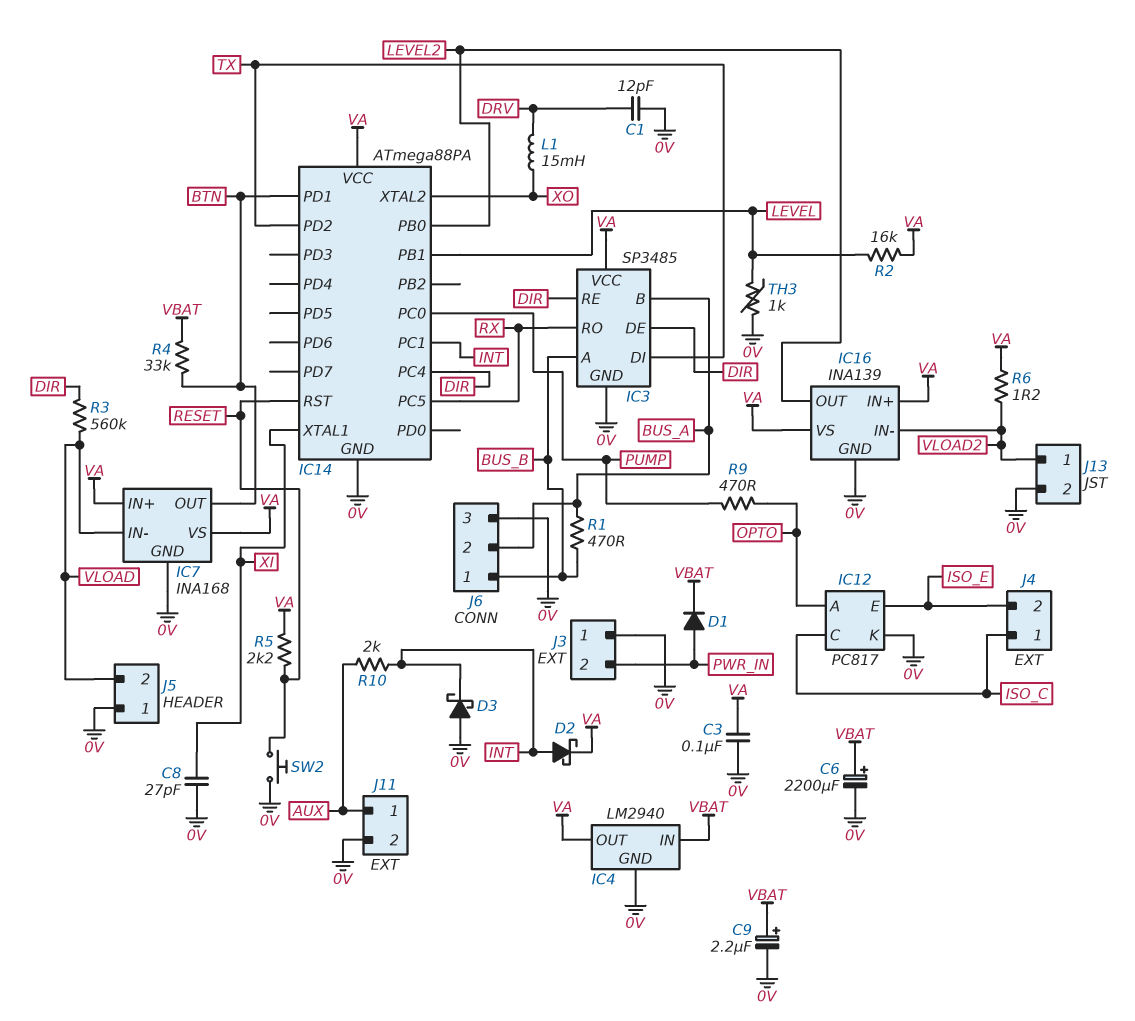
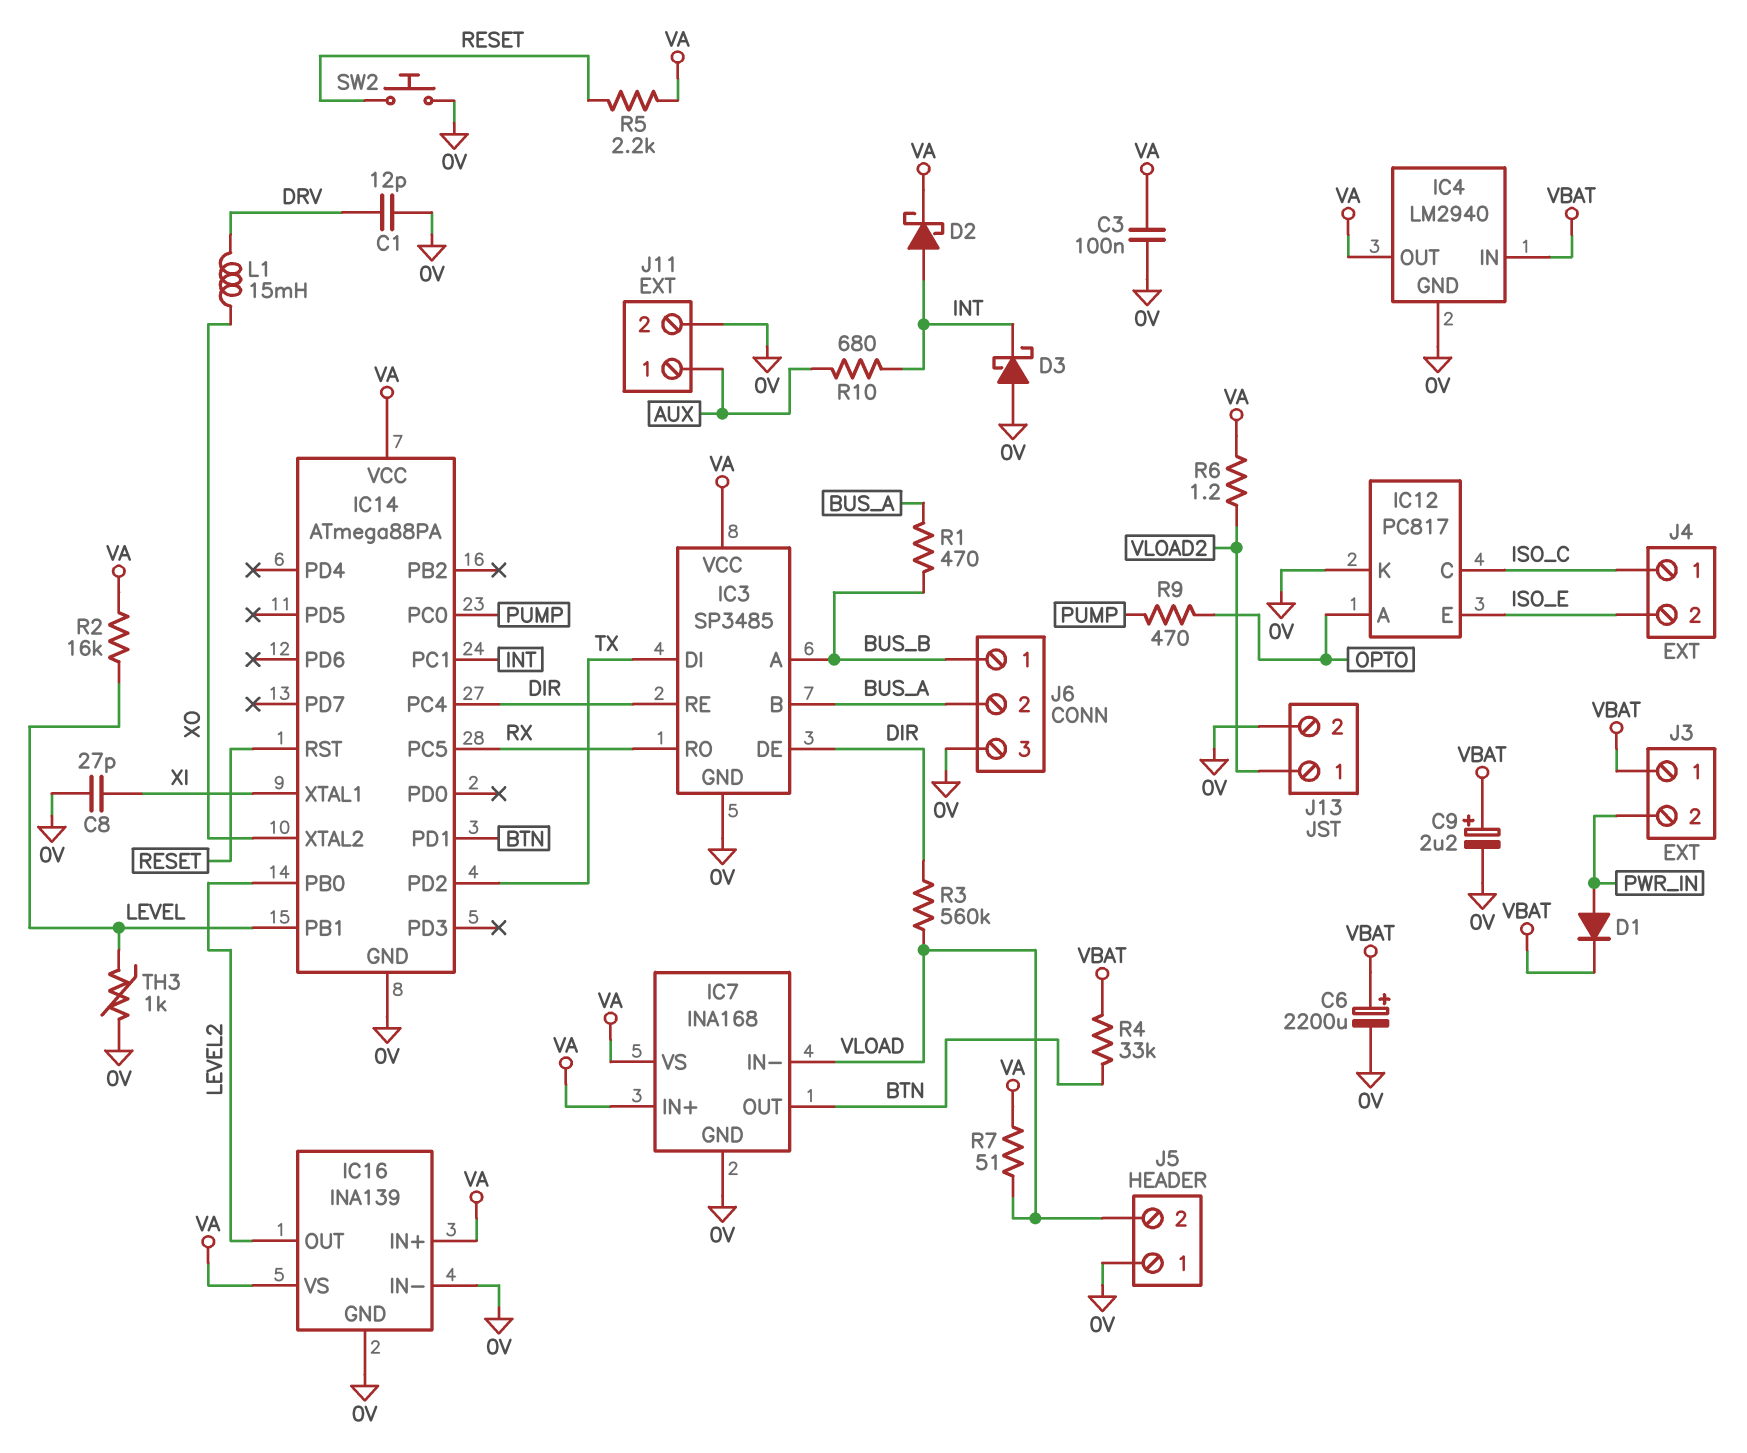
IC16 pin IN-: VLOAD2 -> 0V
J3 pin 1: 0V -> VBAT
R7: none -> 51 (VA, VLOAD)
R10: 2k (AUX, INT) -> 680 (AUX, INT)

